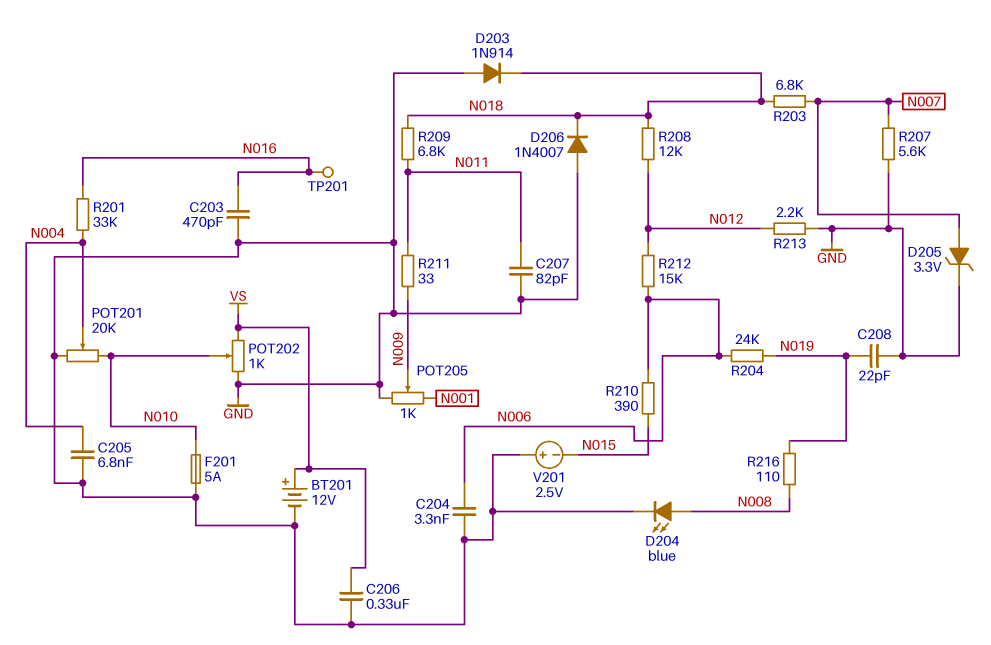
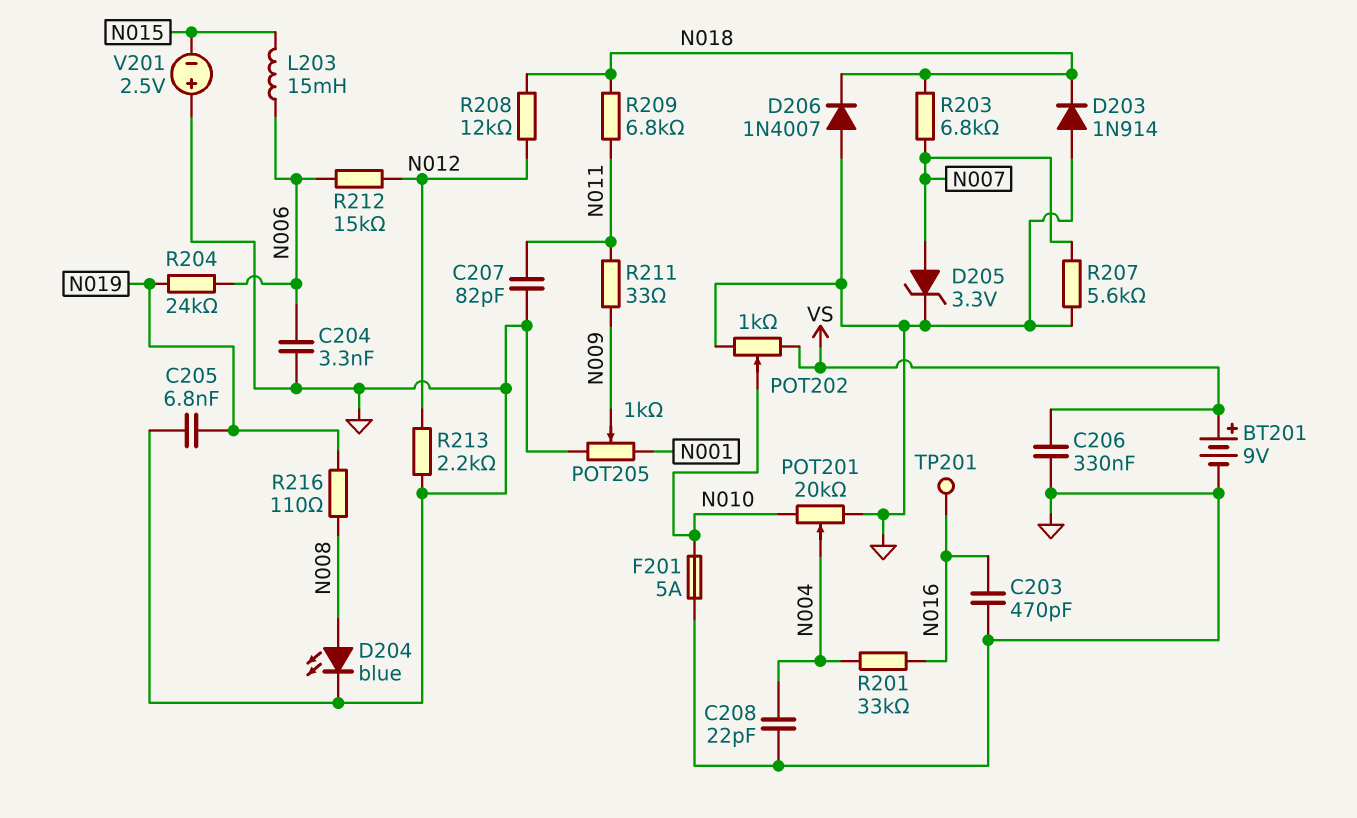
BT201: 12V (plus VS, minus GND) -> 9V (plus VS, minus GND)
C205: 6.8nF (GND, N004) -> 6.8nF (GND, N019)
C208: 22pF (GND, N019) -> 22pF (GND, N004)
L203: none -> 15mH (N006, N015)
R210: 390 (N006, N015) -> none

